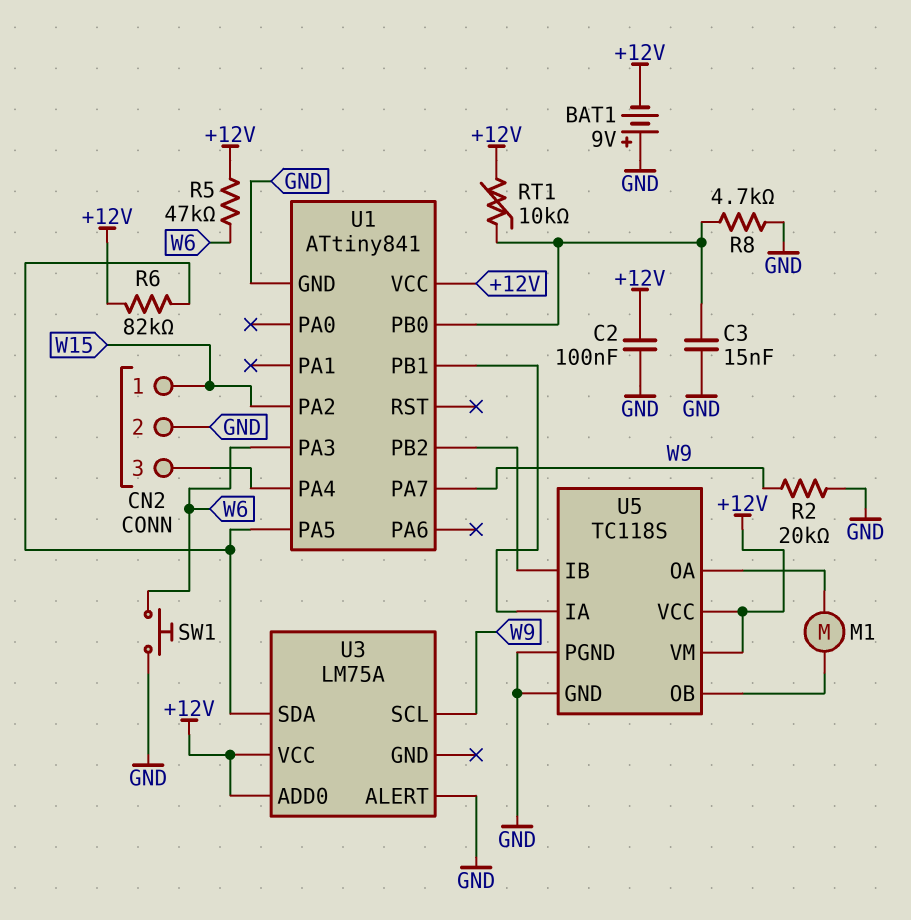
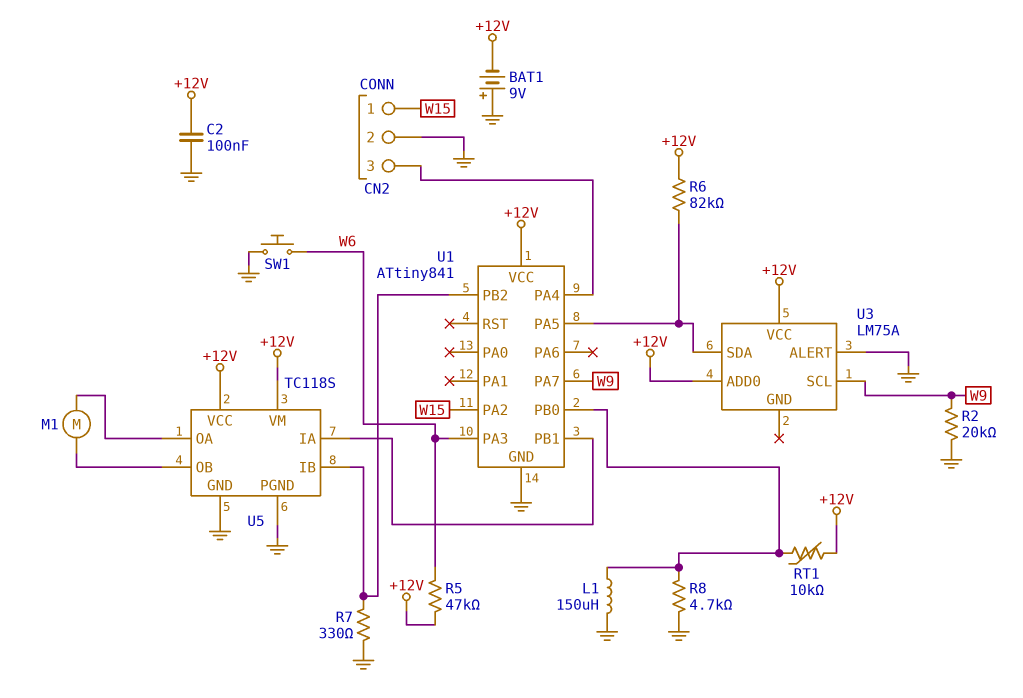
C3: 15nF (GND, U1/PB0) -> none
L1: none -> 150uH (GND, U1/PB0)
R7: none -> 330 (GND, U1/PB2)

